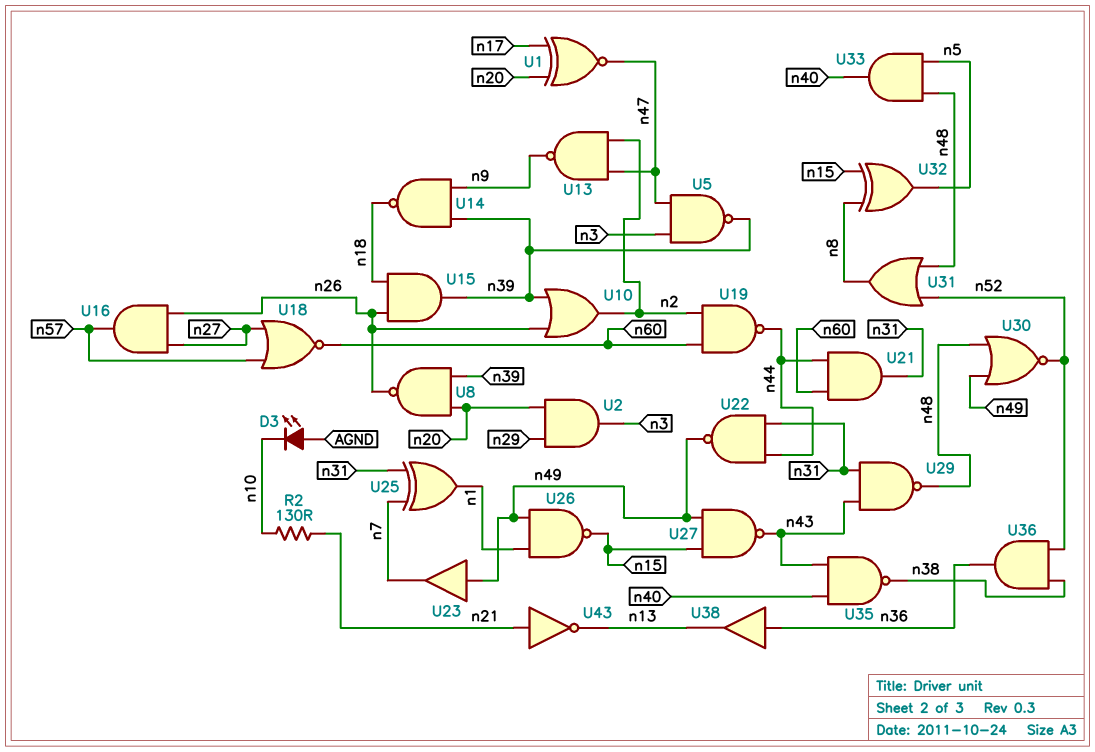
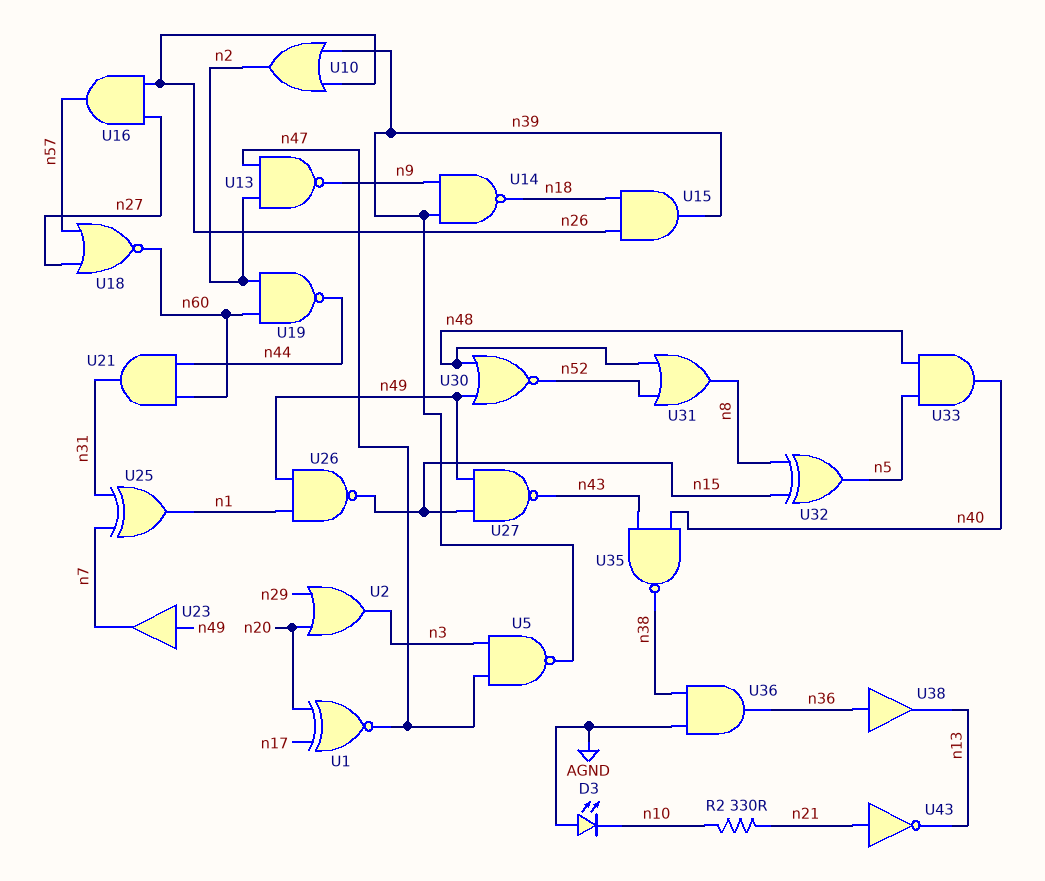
R2: 130 (n10, n21) -> 330 (n10, n21)
U2: AND (in n20, in n29, out n3) -> OR (in n20, in n29, out n3)
U8: NAND (in n20, in n39, out n26) -> none
U22: NAND (in n31, in n44, out n49) -> none
U29: NAND (in n31, in n43, out n48) -> none
U36: AND (in n38, in n52, out n36) -> AND (in AGND, in n38, out n36)

